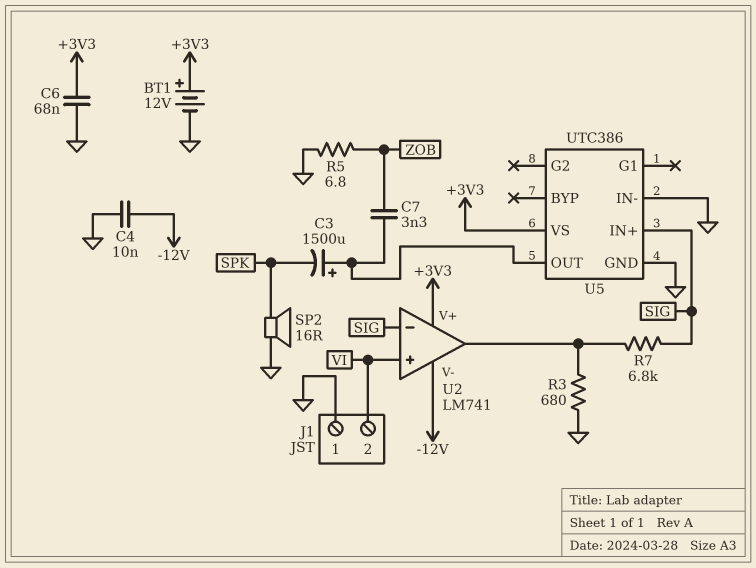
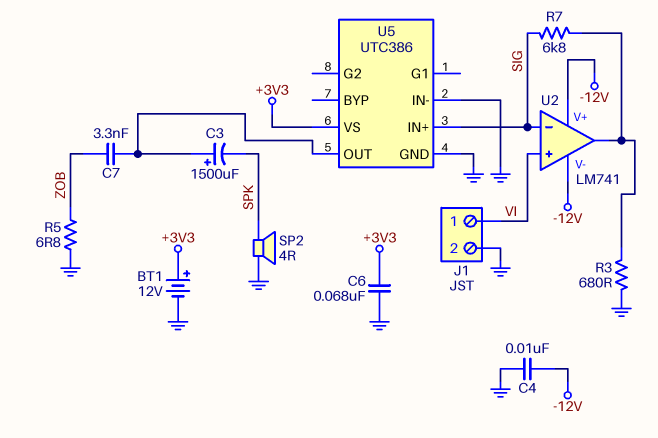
J1 pin 1: GND -> VI
J1 pin 2: VI -> GND
SP2: speaker 16R (GND, SPK) -> speaker 4R (GND, SPK)
U2 pin V+: +3V3 -> -12V

